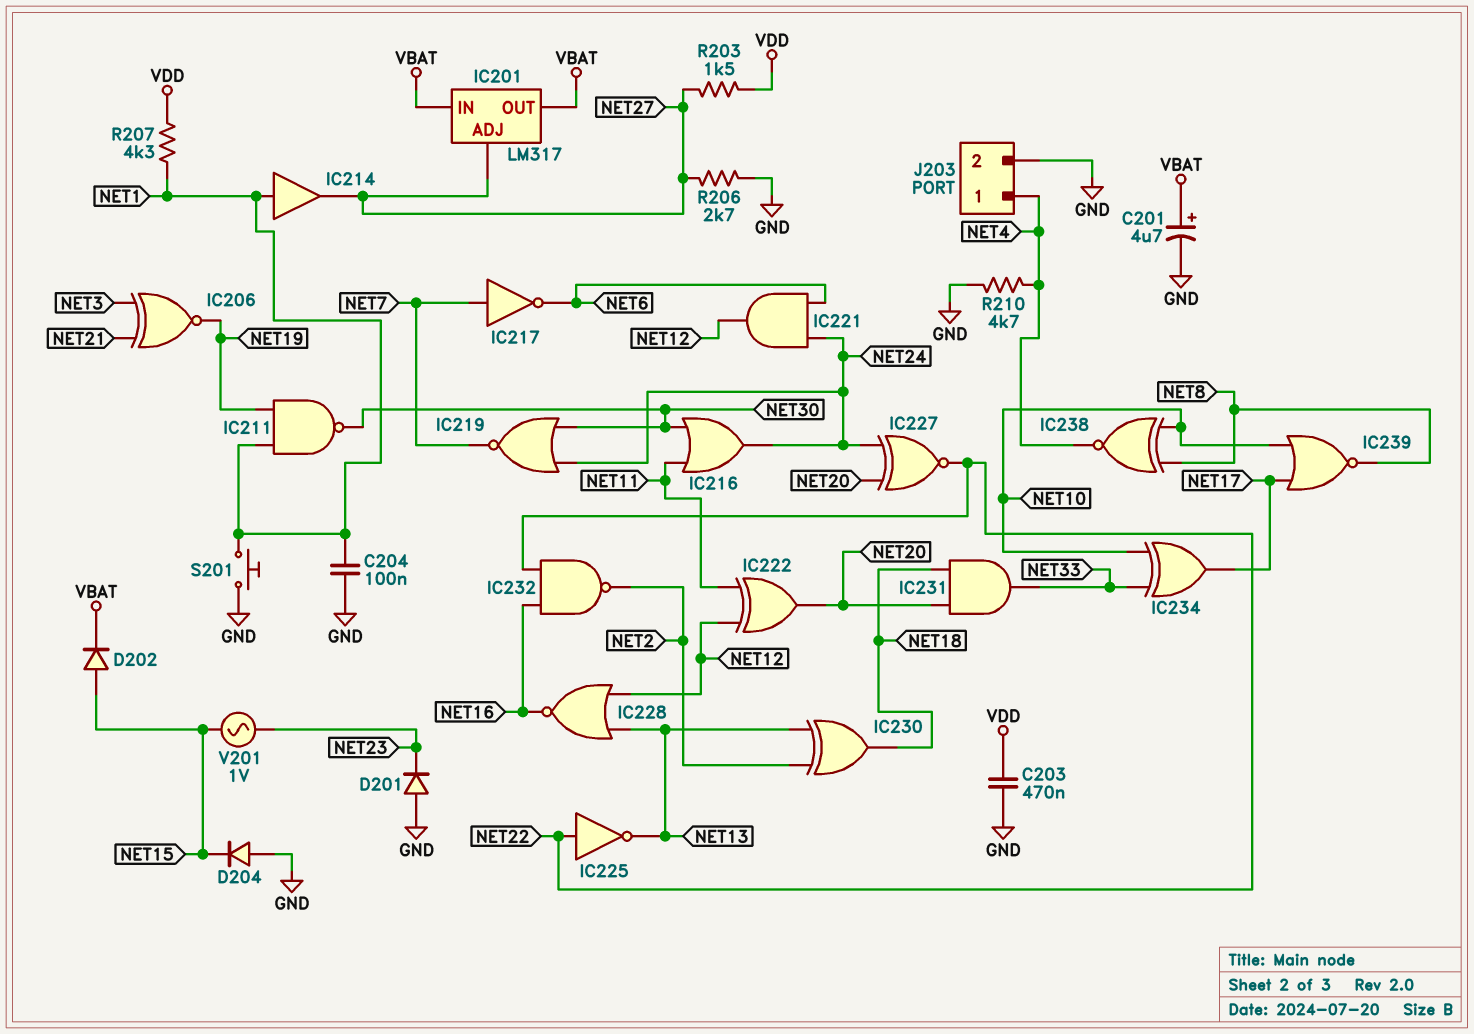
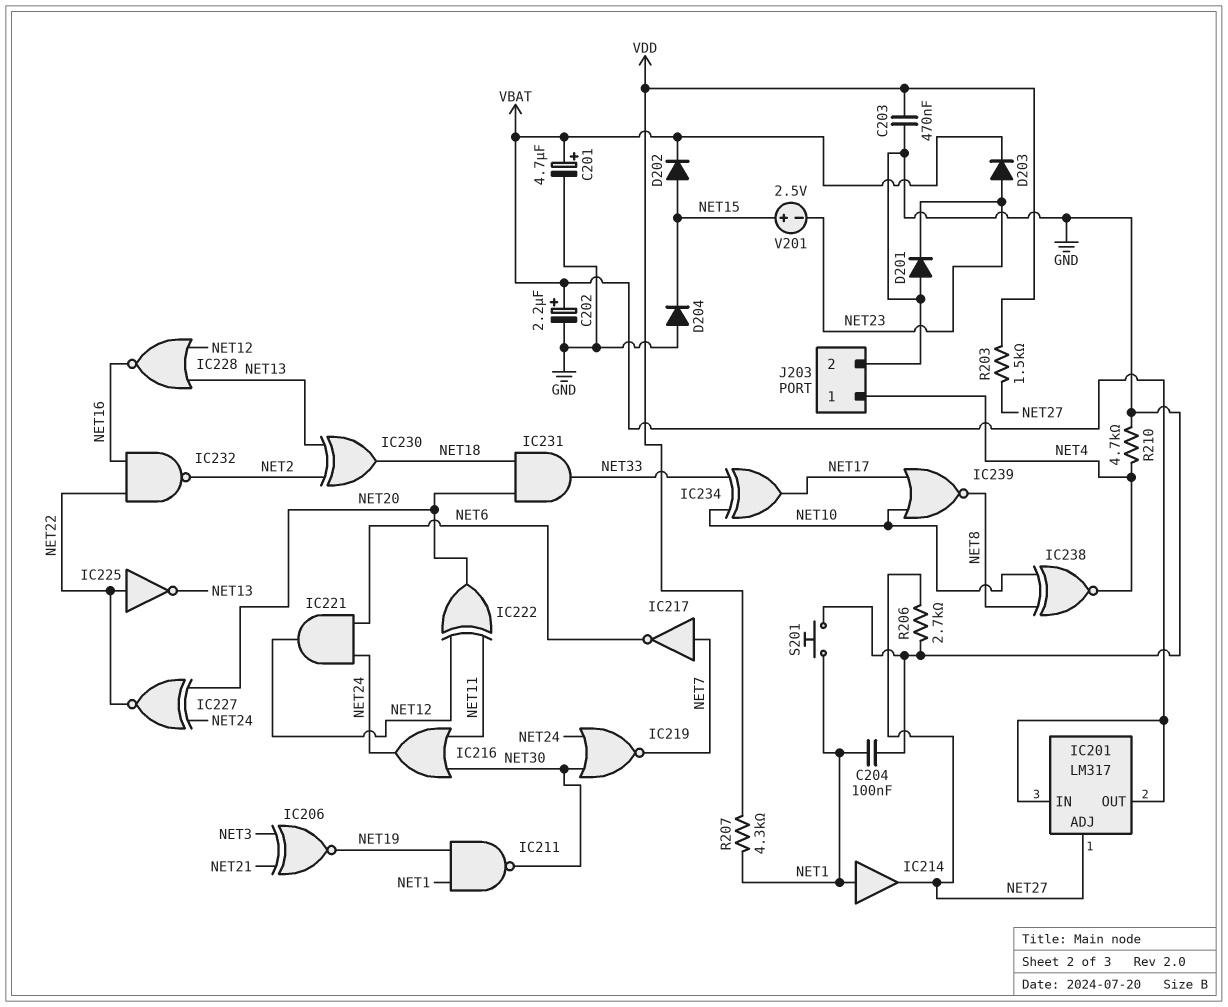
C202: none -> 2.2uF (plus VBAT, minus GND)
D203: none -> diode (A NET23, K VBAT)
V201: AC 1V (NET15, NET23) -> 2.5V (plus NET15, minus NET23)

